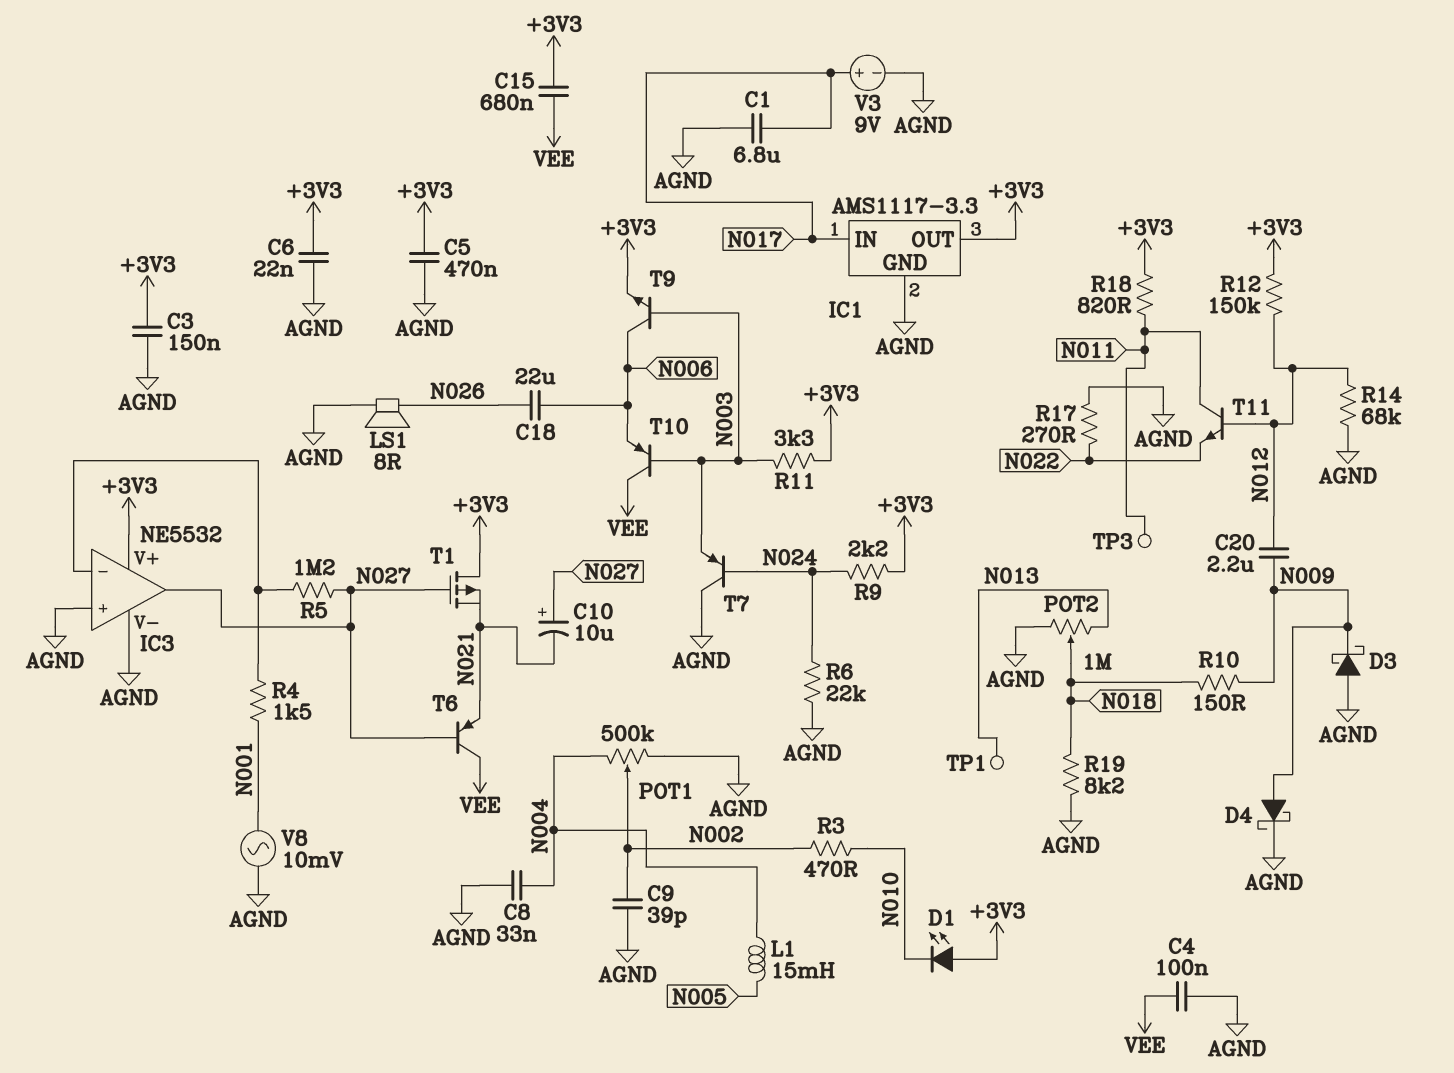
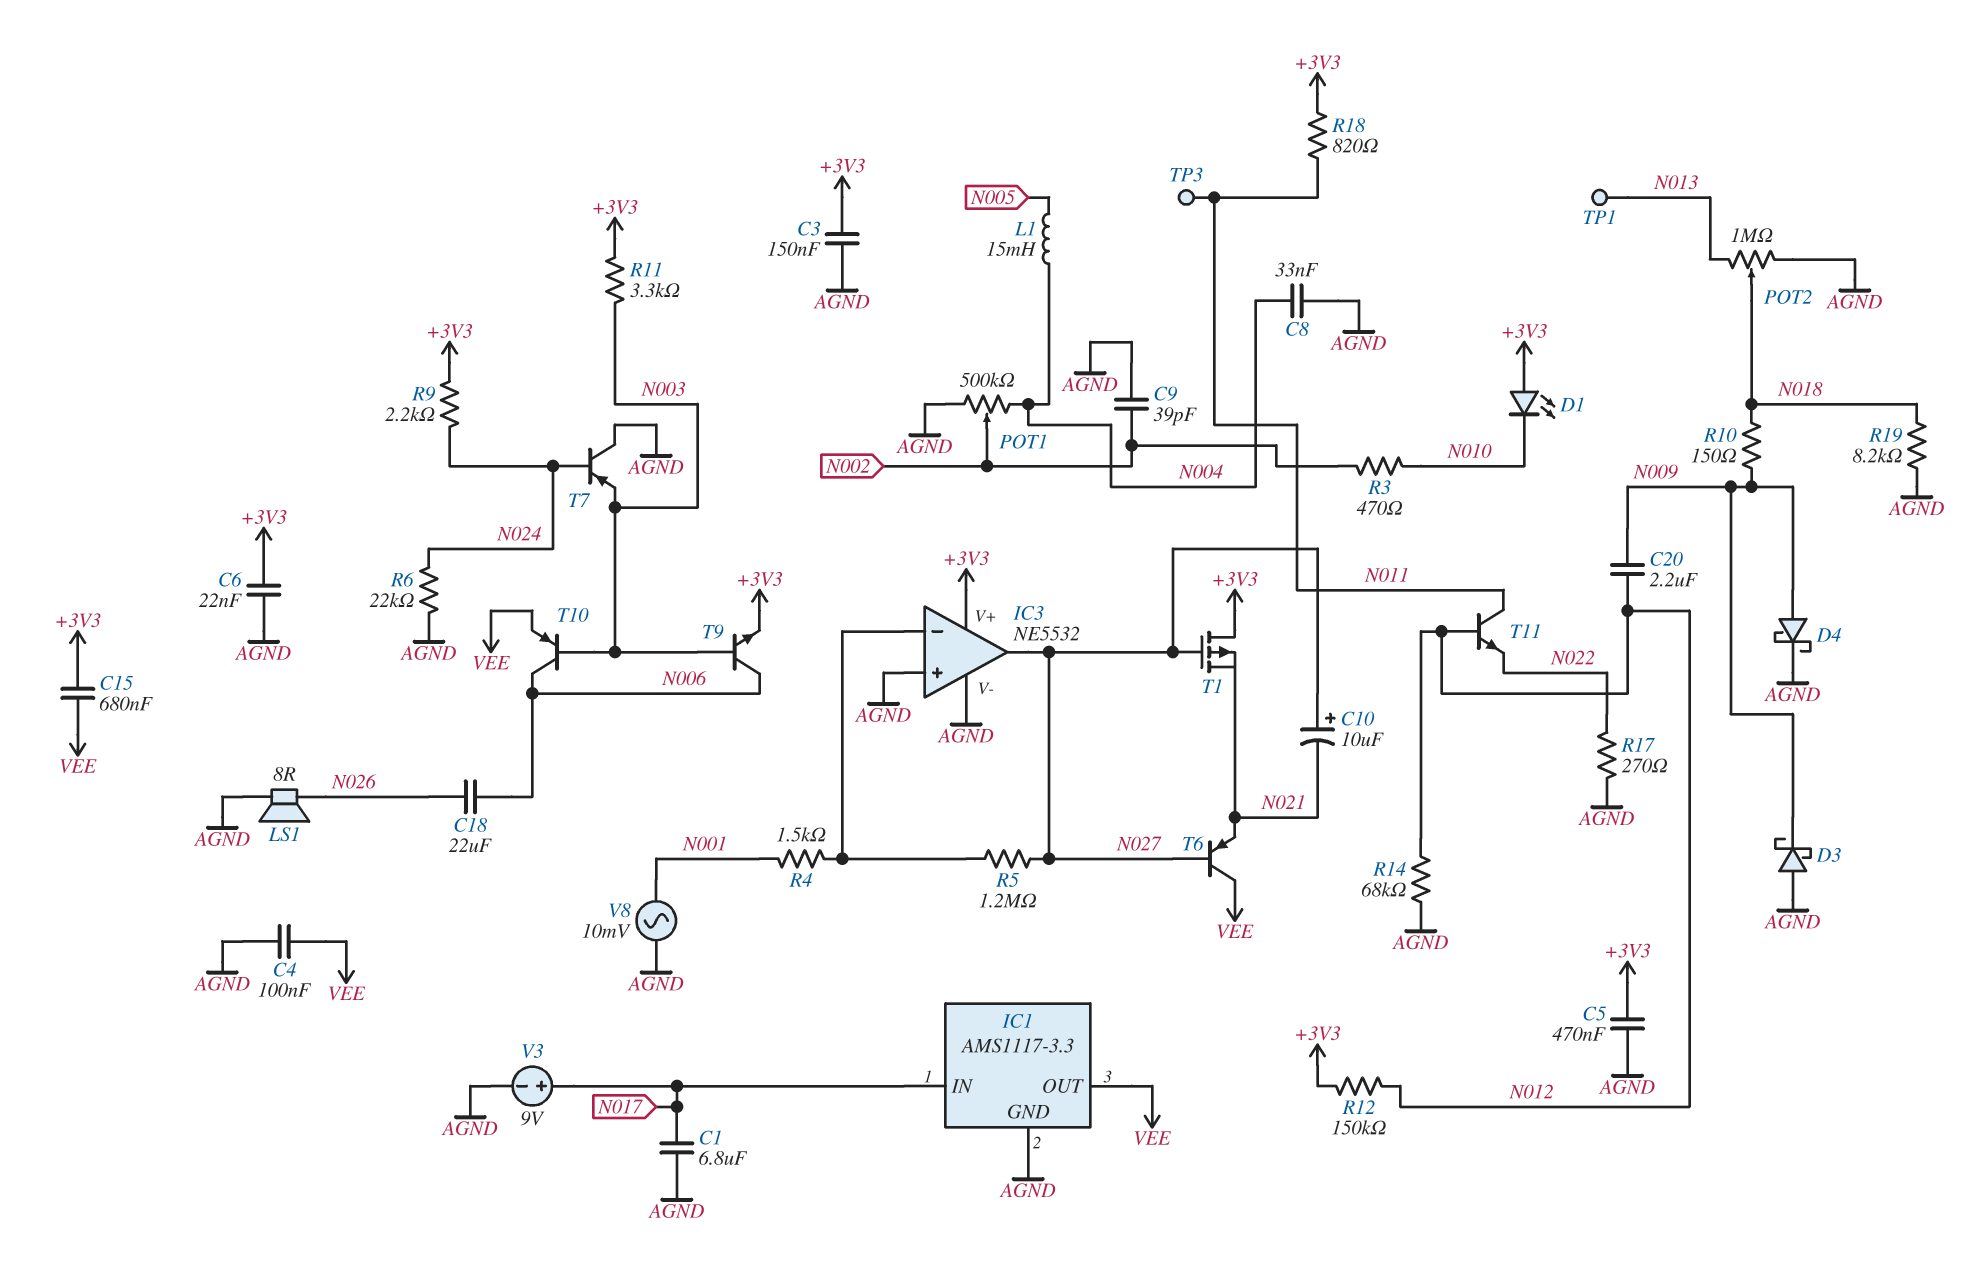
IC1 pin OUT: +3V3 -> VEE
T10: PNP (B N003, C VEE, E N006) -> PNP (B N003, C N006, E VEE)

